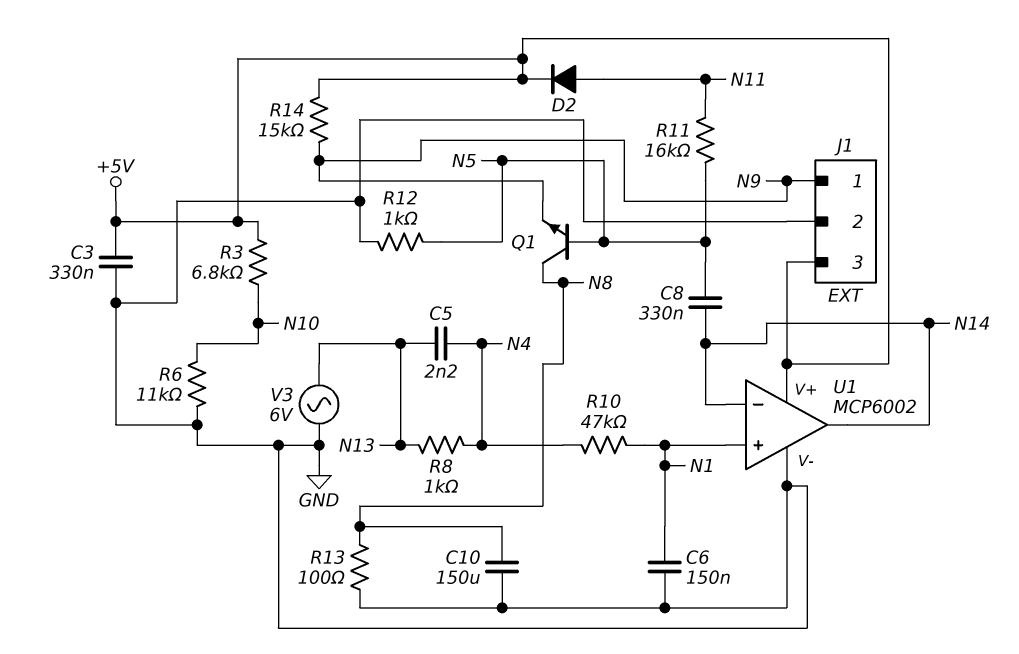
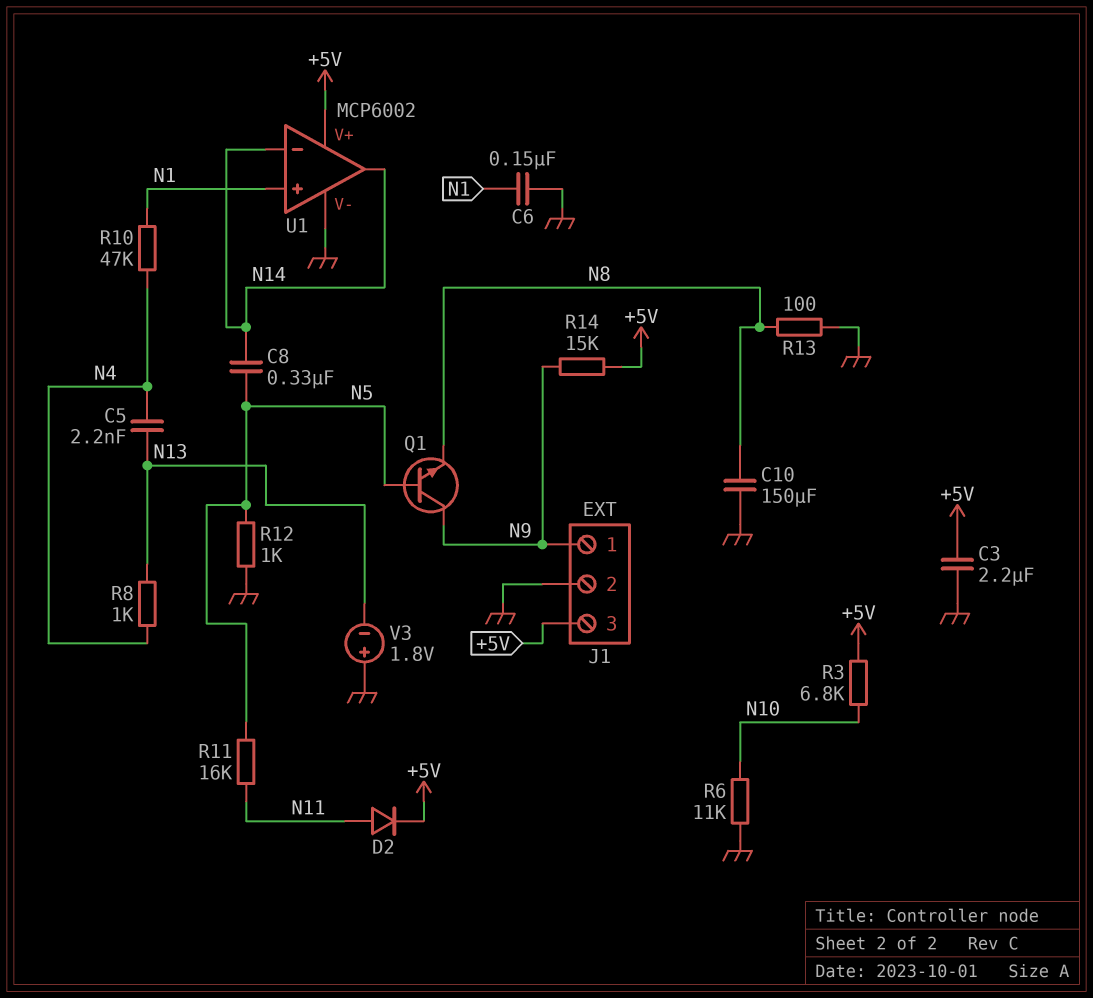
C3: 330nF (+5V, GND) -> 2.2uF (+5V, GND)
Q1: NPN (B N5, C N8, E N9) -> NPN (B N5, C N9, E N8)
V3: AC 6V (GND, N13) -> 1.8V (plus GND, minus N13)

